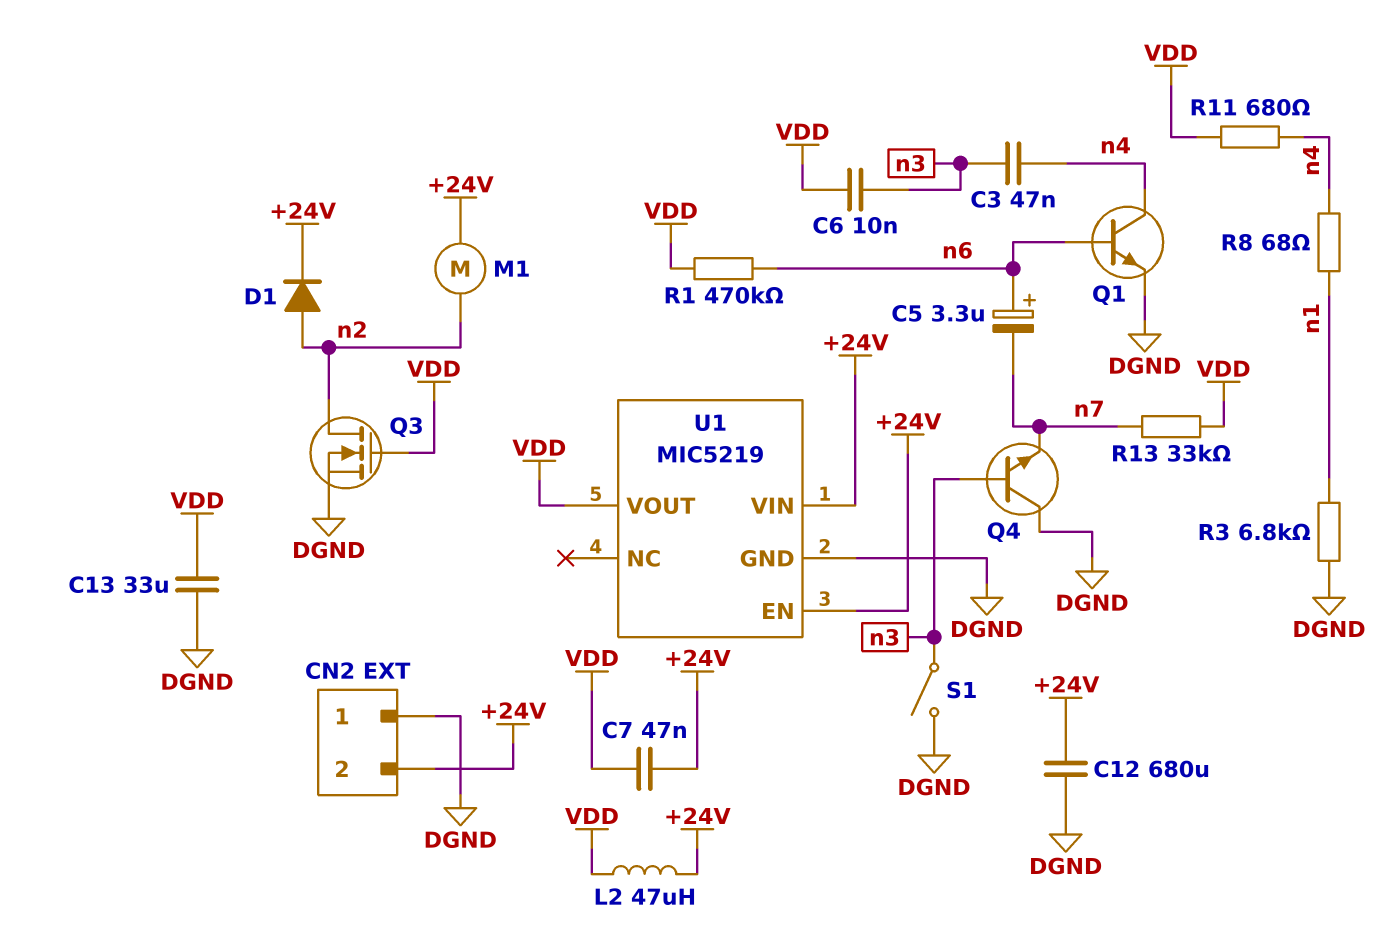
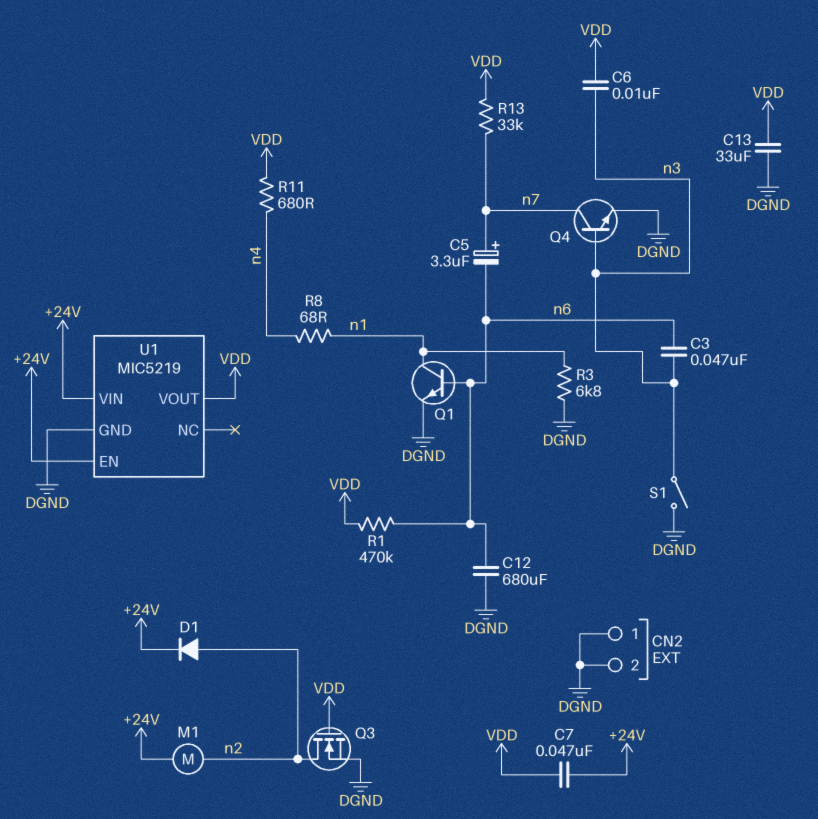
C3: 47nF (n3, n4) -> 47nF (n3, n6)
C5: 3.3uF (plus n6, minus n7) -> 3.3uF (plus n7, minus n6)
C12: 680uF (+24V, DGND) -> 680uF (DGND, n6)
CN2 pin 2: +24V -> DGND
L2: 47uH (+24V, VDD) -> none
Q1: NPN (B n6, C n4, E DGND) -> NPN (B n6, C n1, E DGND)
Q4: NPN (B n3, C DGND, E n7) -> NPN (B n3, C n7, E DGND)

